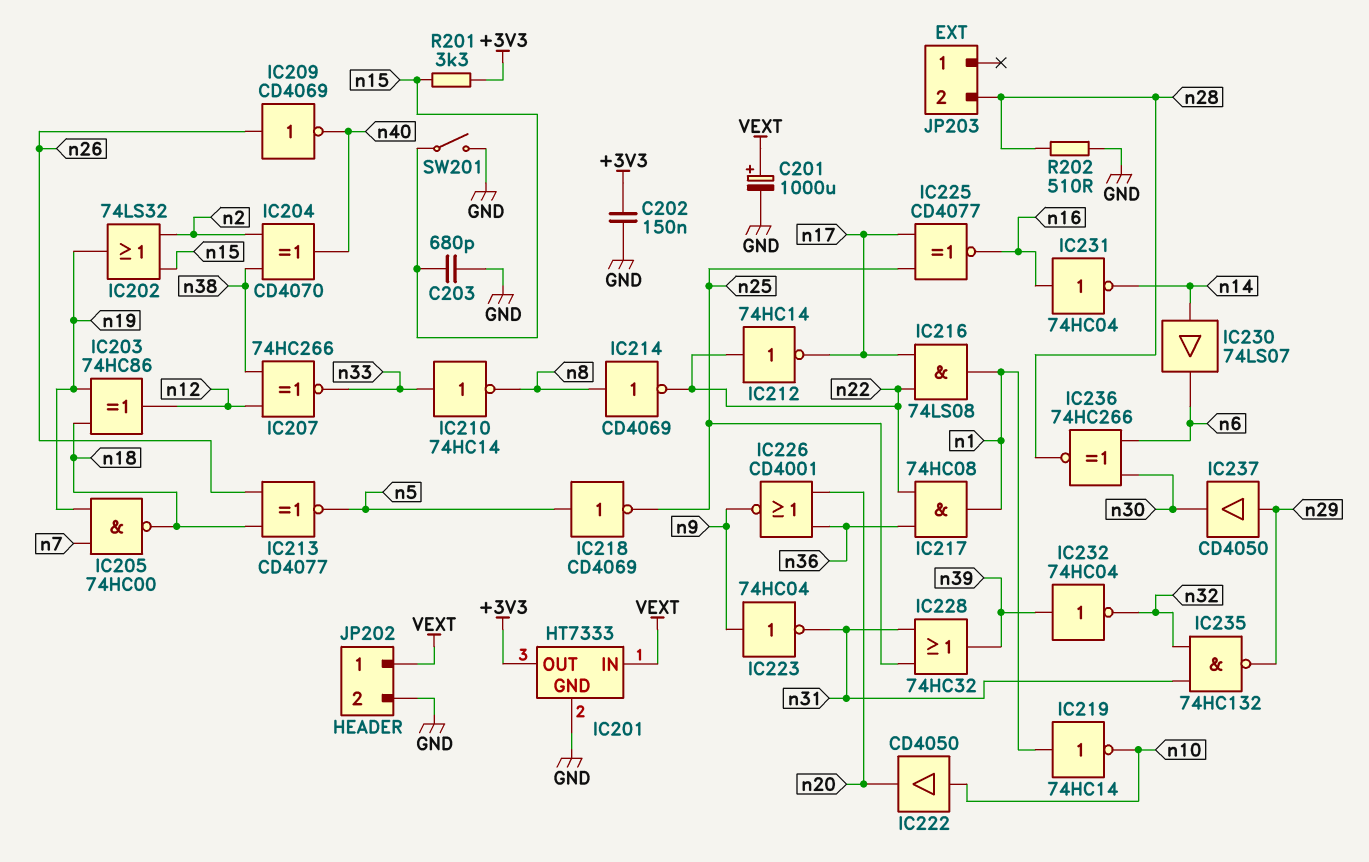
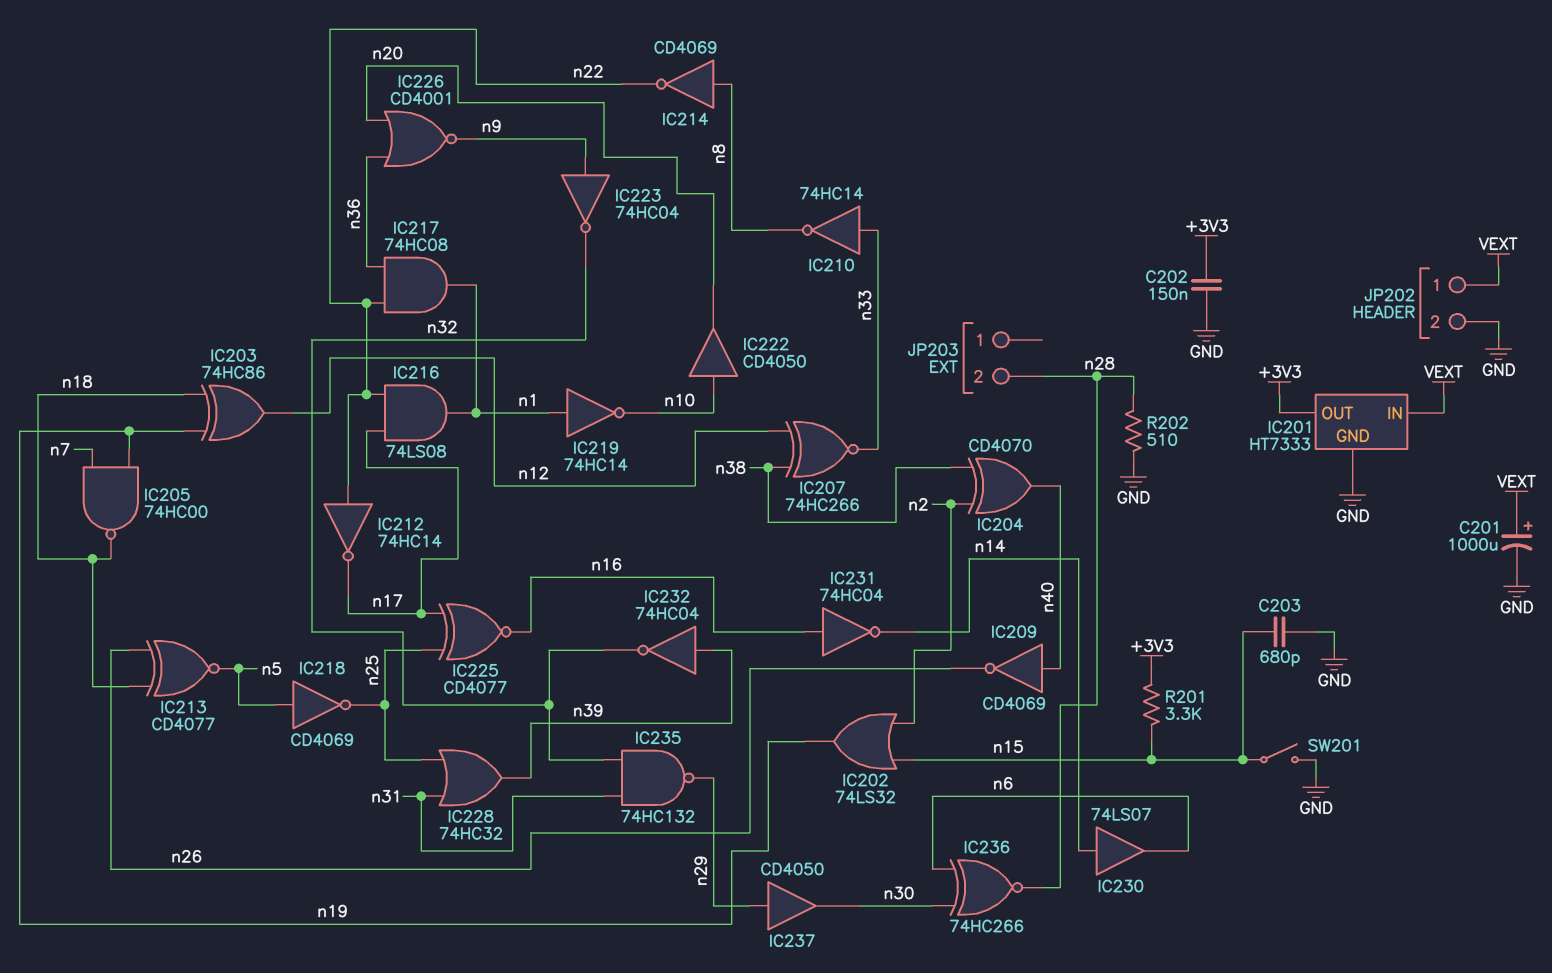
IC209: NOT CD4069 (in n26, out n40) -> NOT CD4069 (in n40, out n26)
IC223: NOT 74HC04 (in n9, out n31) -> NOT 74HC04 (in n9, out n32)

